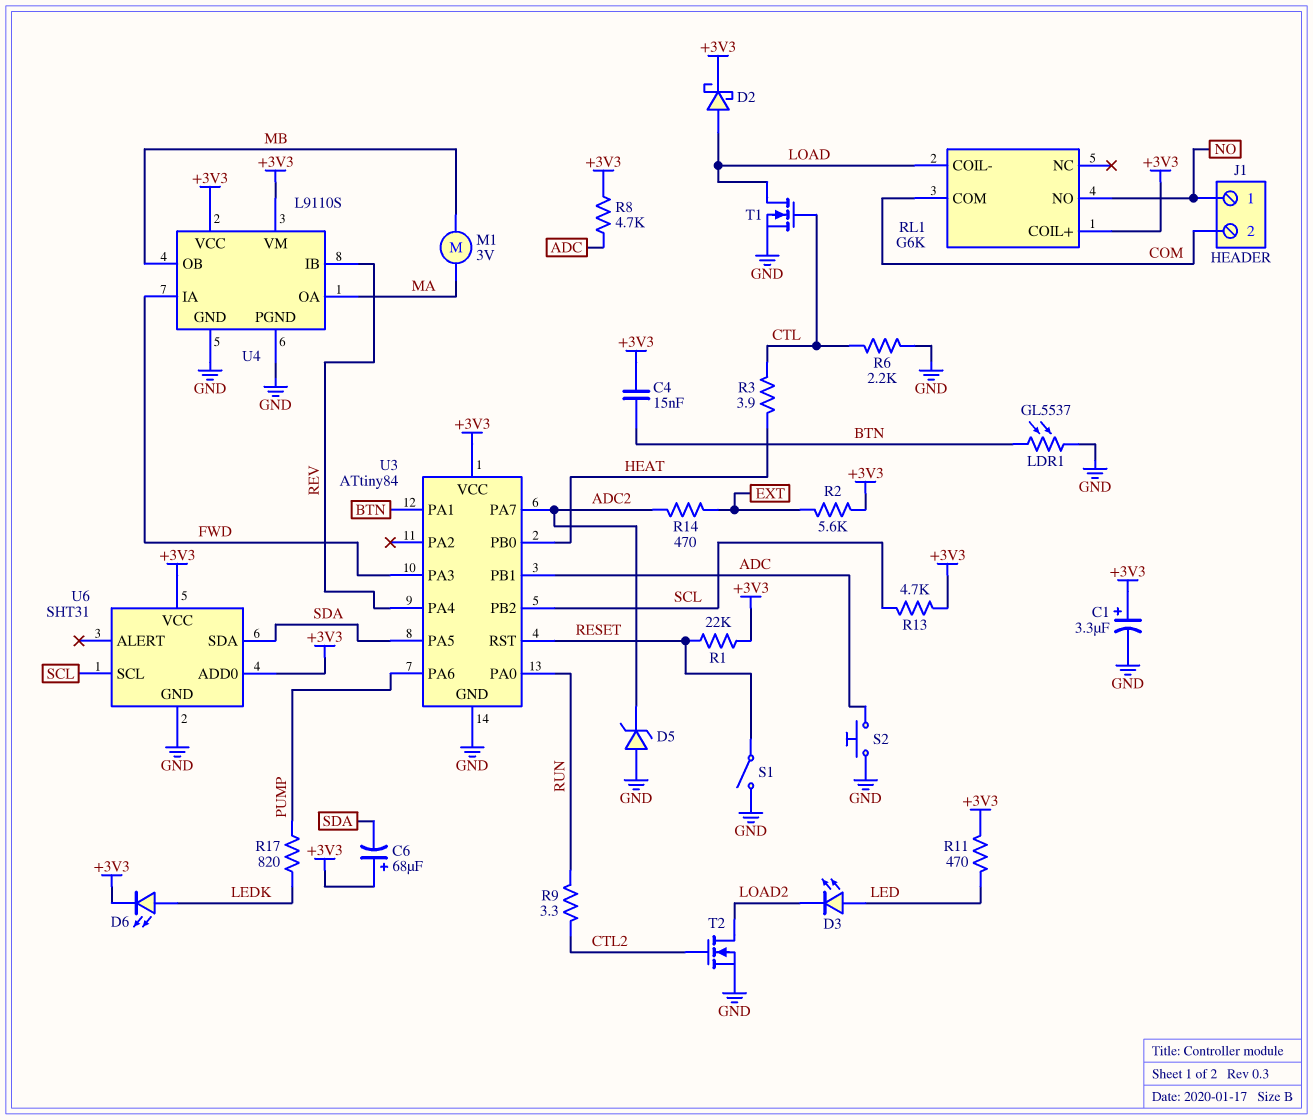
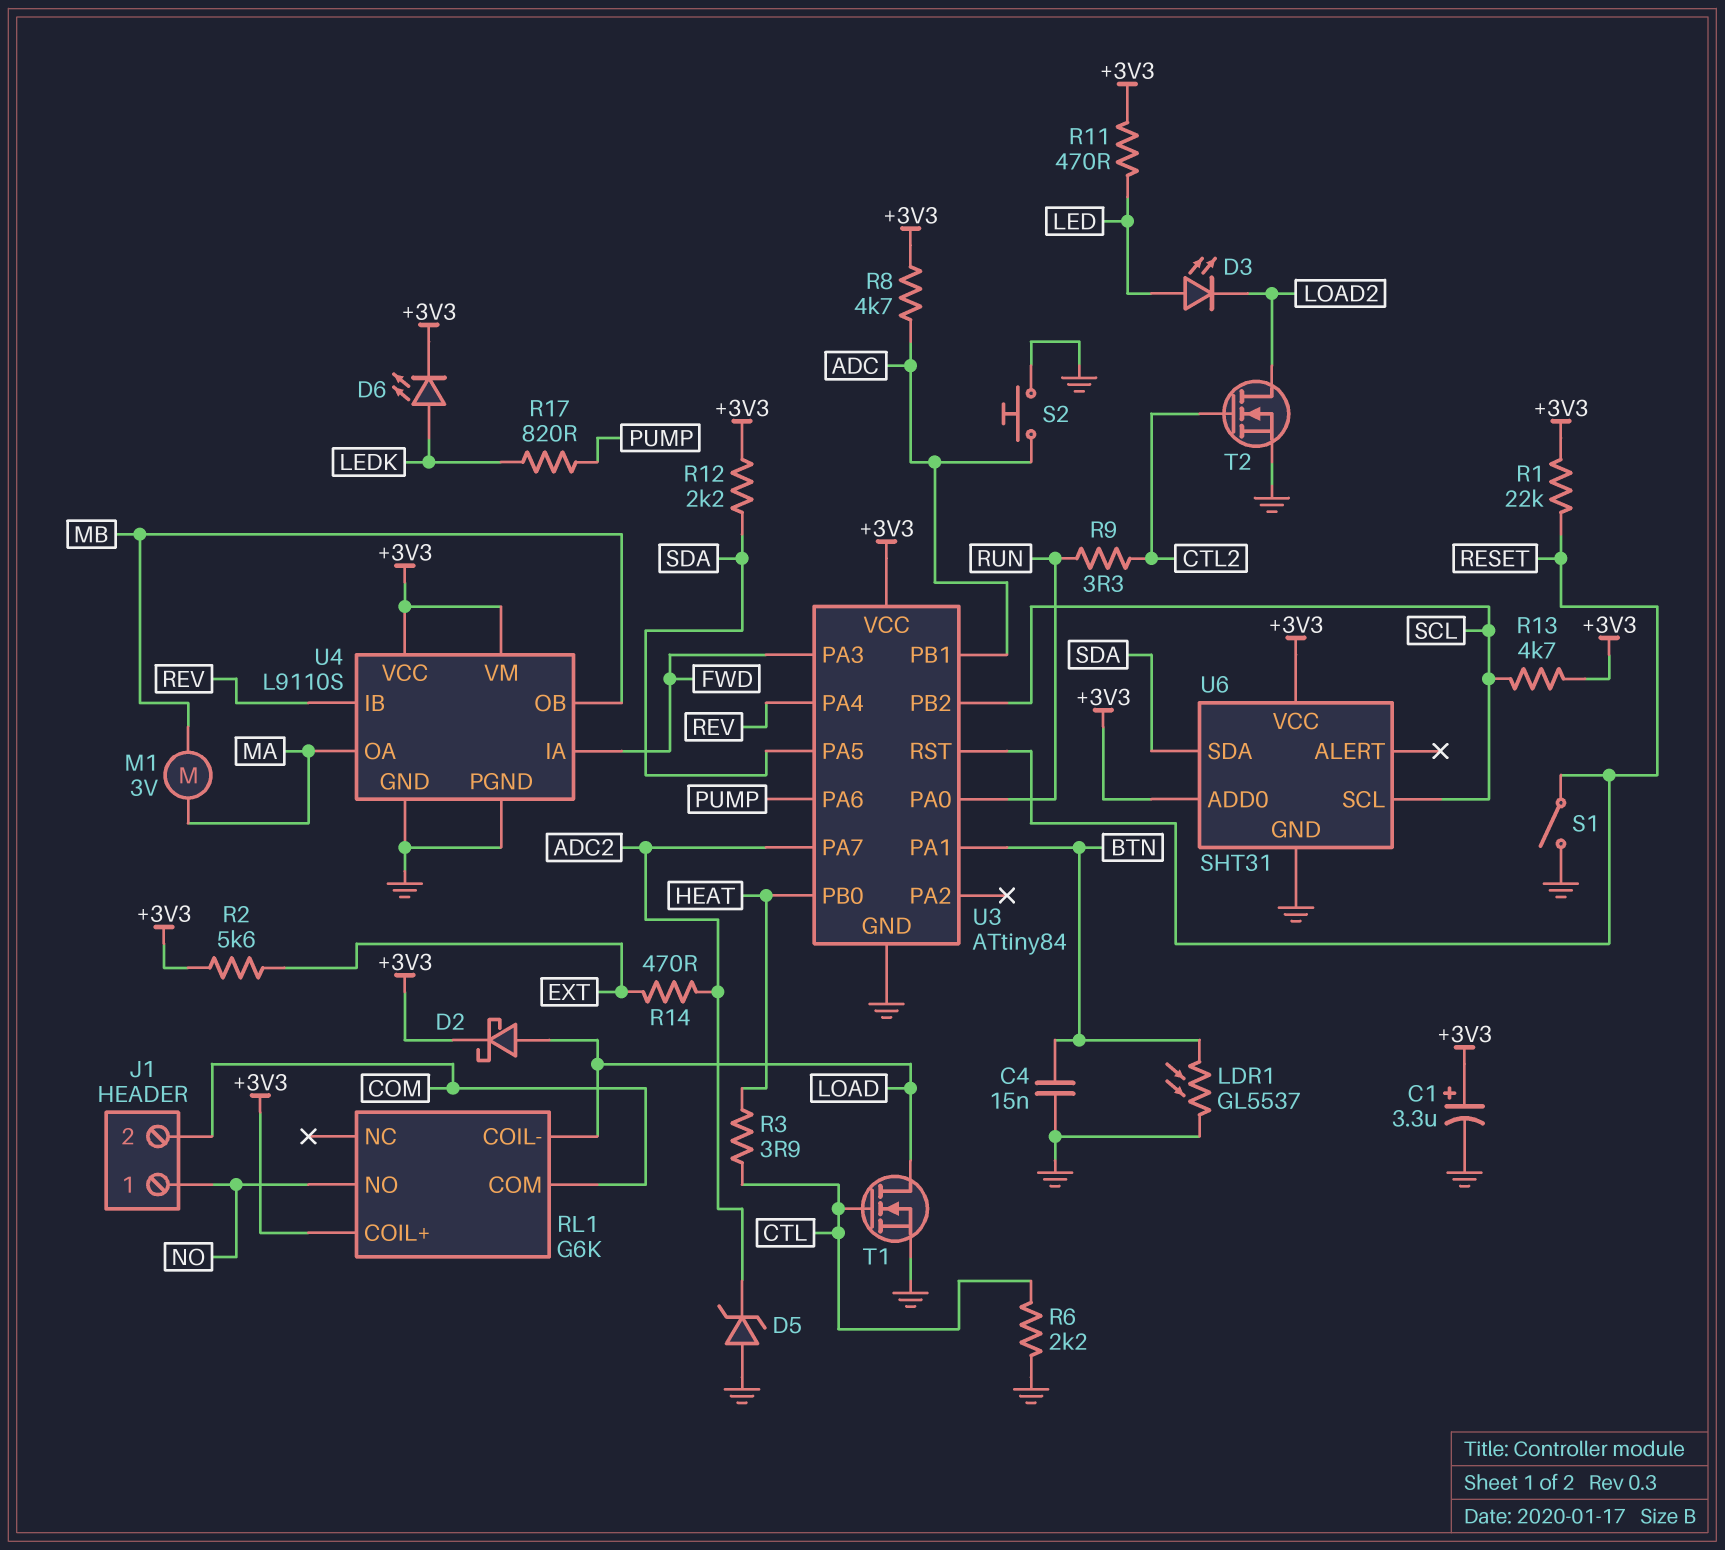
C4: 15nF (+3V3, BTN) -> 15nF (BTN, GND)
C6: 68uF (plus +3V3, minus SDA) -> none
R12: none -> 2.2k (+3V3, SDA)

